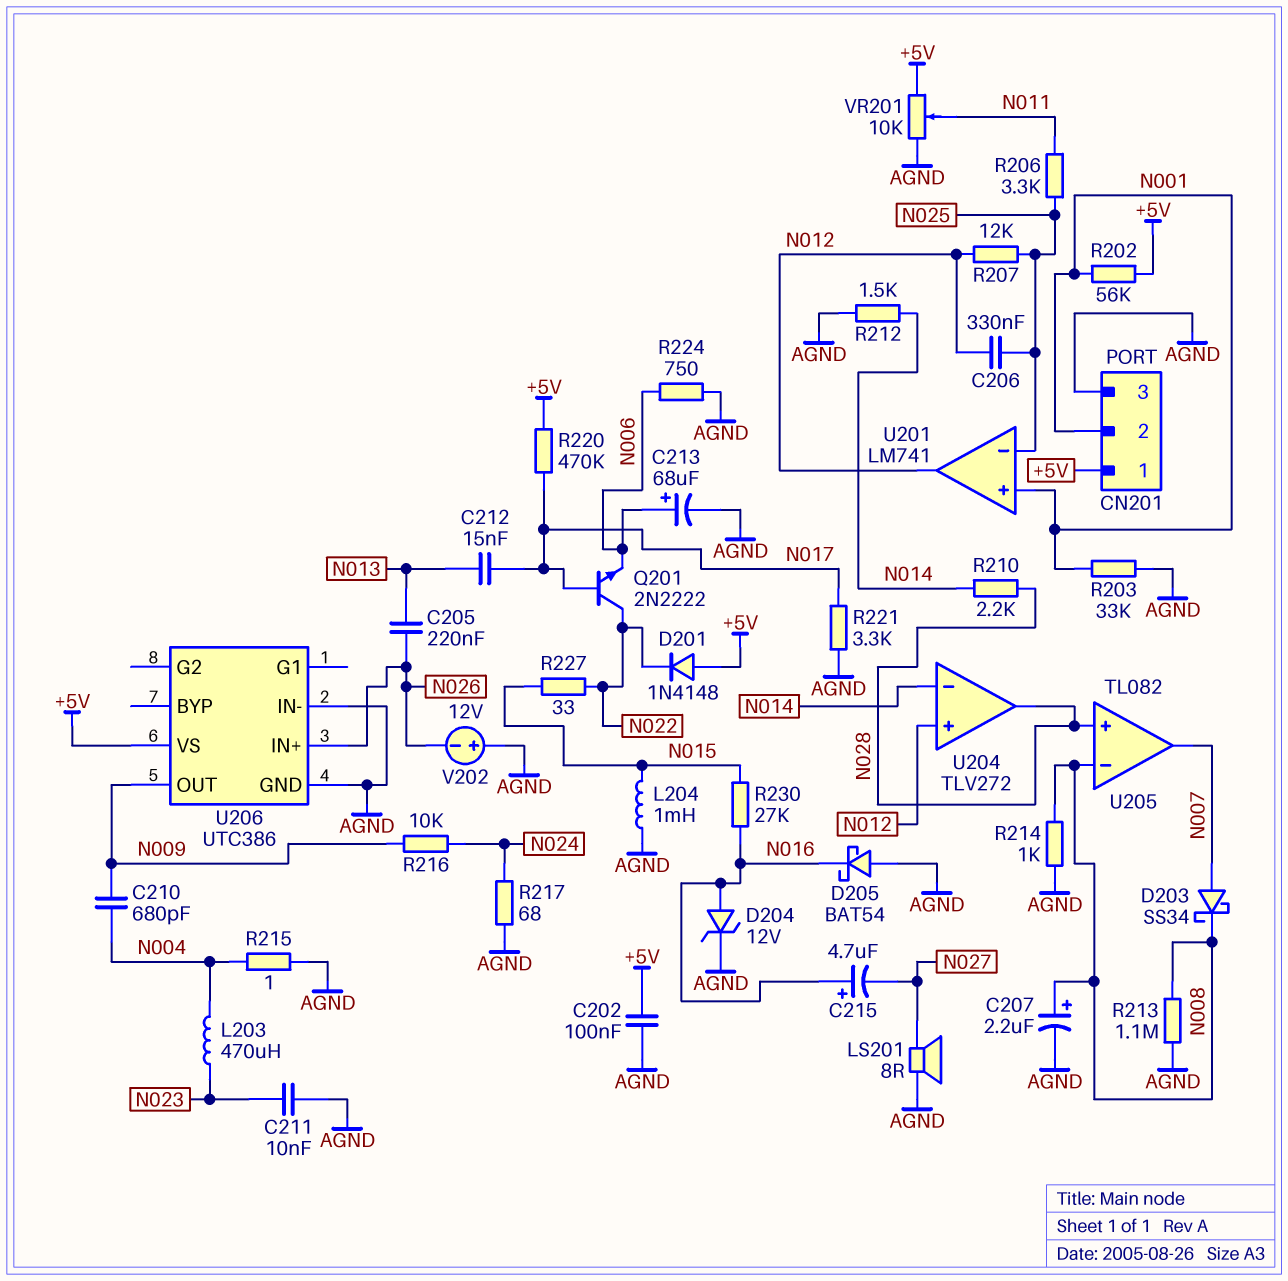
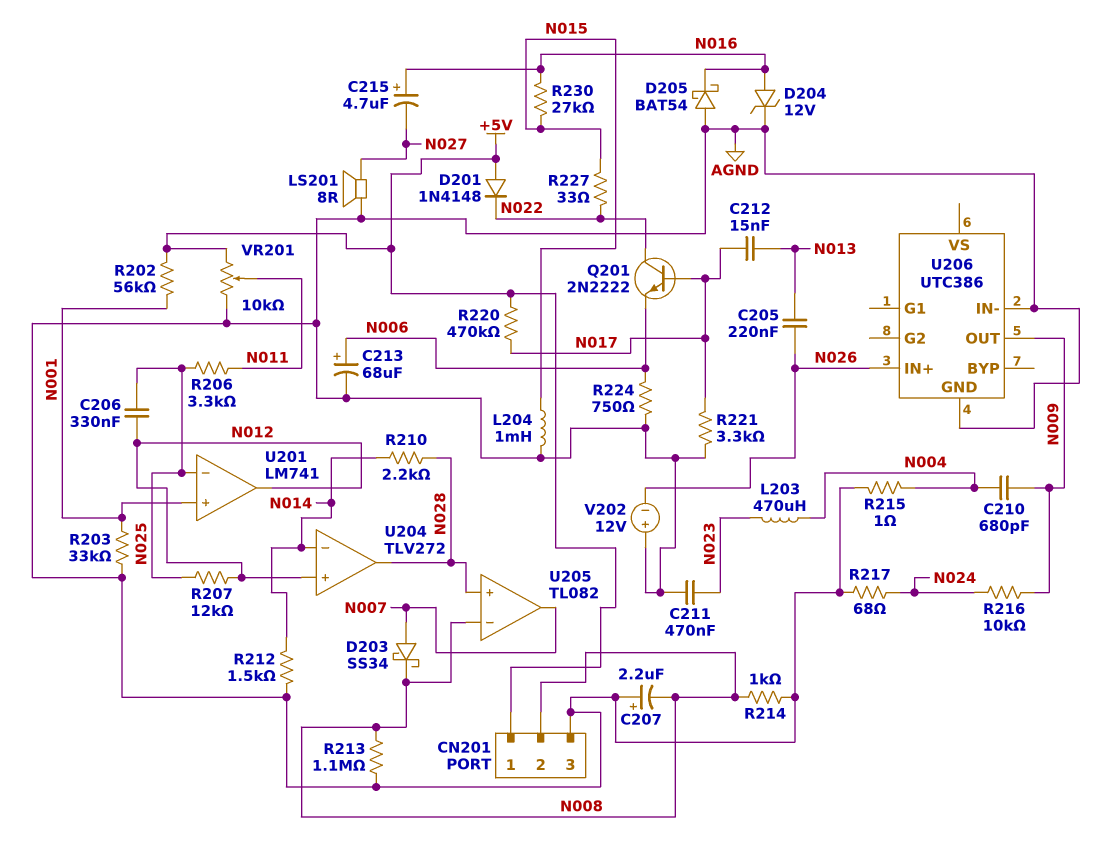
C202: 100nF (+5V, AGND) -> none
C207: 2.2uF (plus N008, minus AGND) -> 2.2uF (plus AGND, minus N008)
C211: 10nF (AGND, N023) -> 470nF (AGND, N023)
CN201 pin 2: N001 -> N008
U206 pin VS: +5V -> none

